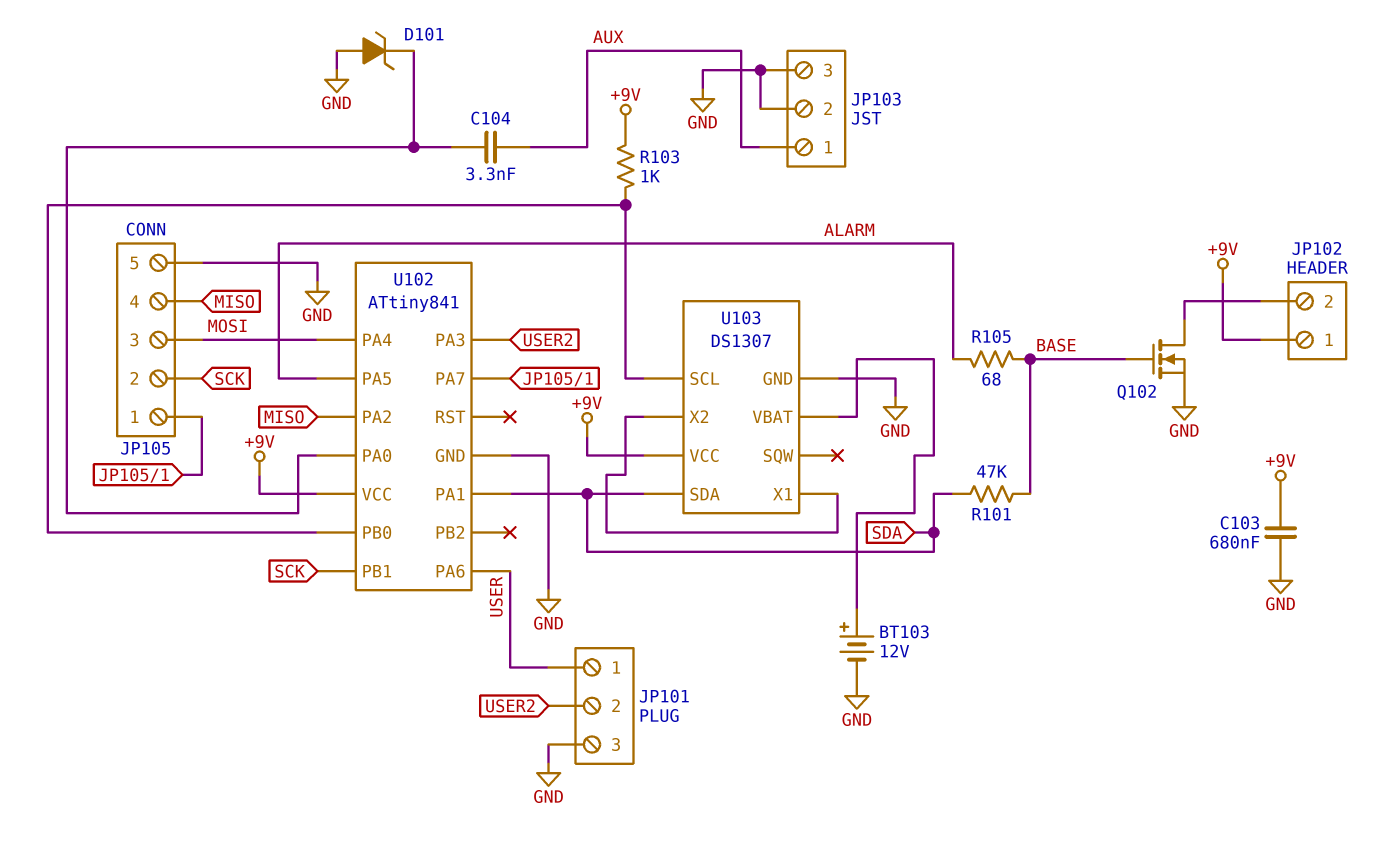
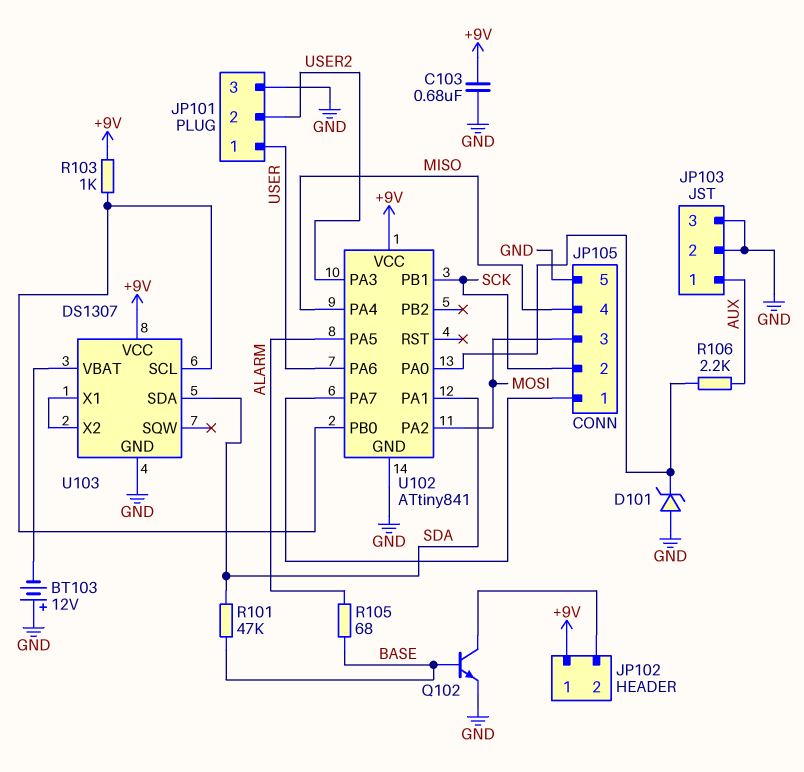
BT103: 12V (plus U103/VBAT, minus GND) -> 12V (plus GND, minus U103/VBAT)
C104: 3.3nF (AUX, U102/PA0) -> none
Q102: NMOS (G BASE, D JP102/2, S GND) -> NPN (B BASE, C JP102/2, E GND)
R106: none -> 2.2k (AUX, U102/PA0)
U102 pin PA2: MISO -> MOSI
U102 pin PA4: MOSI -> MISO

